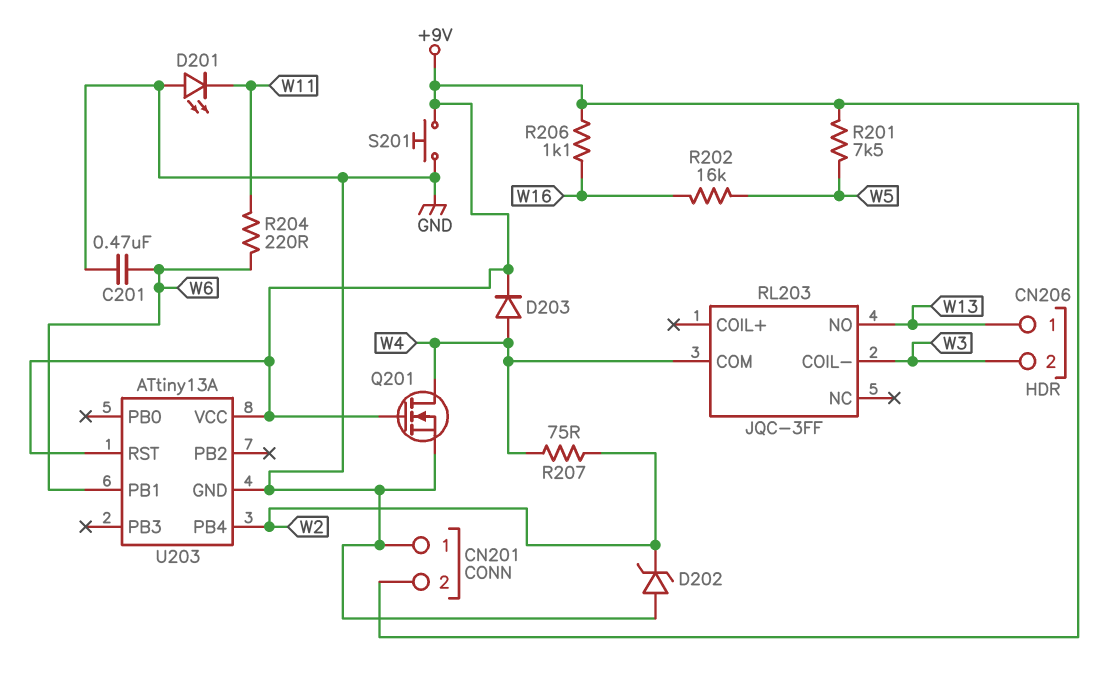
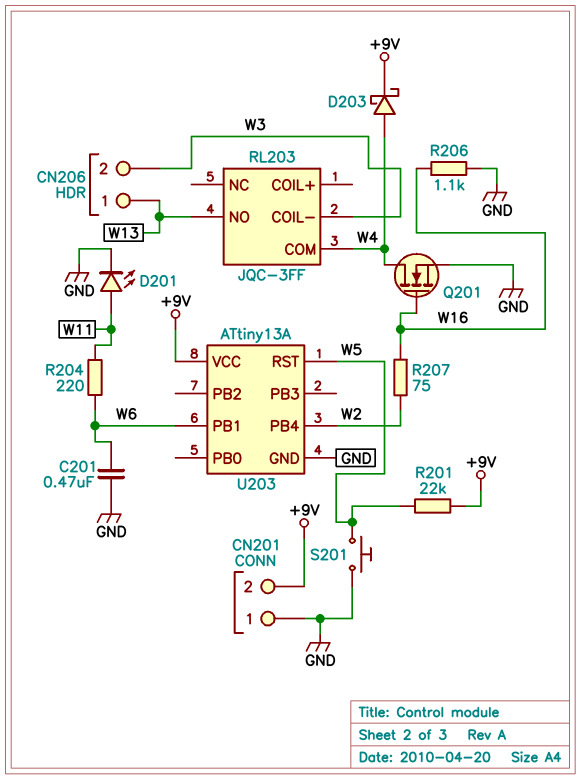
D201: LED (A GND, K W11) -> LED (A W11, K GND)
D202: zener (A GND, K W2) -> none
D203: diode (A W4, K +9V) -> schottky (A W4, K +9V)
Q201: NMOS (G +9V, D W4, S GND) -> NMOS (G W16, D W4, S GND)
R201: 7.5k (+9V, W5) -> 22k (+9V, W5)
R202: 16k (W5, W16) -> none
R206: 1.1k (+9V, W16) -> 1.1k (GND, W16)
R207: 75 (W2, W4) -> 75 (W2, W16)
S201: button (+9V, GND) -> button (GND, W5)
U203 pin RST: +9V -> W5

